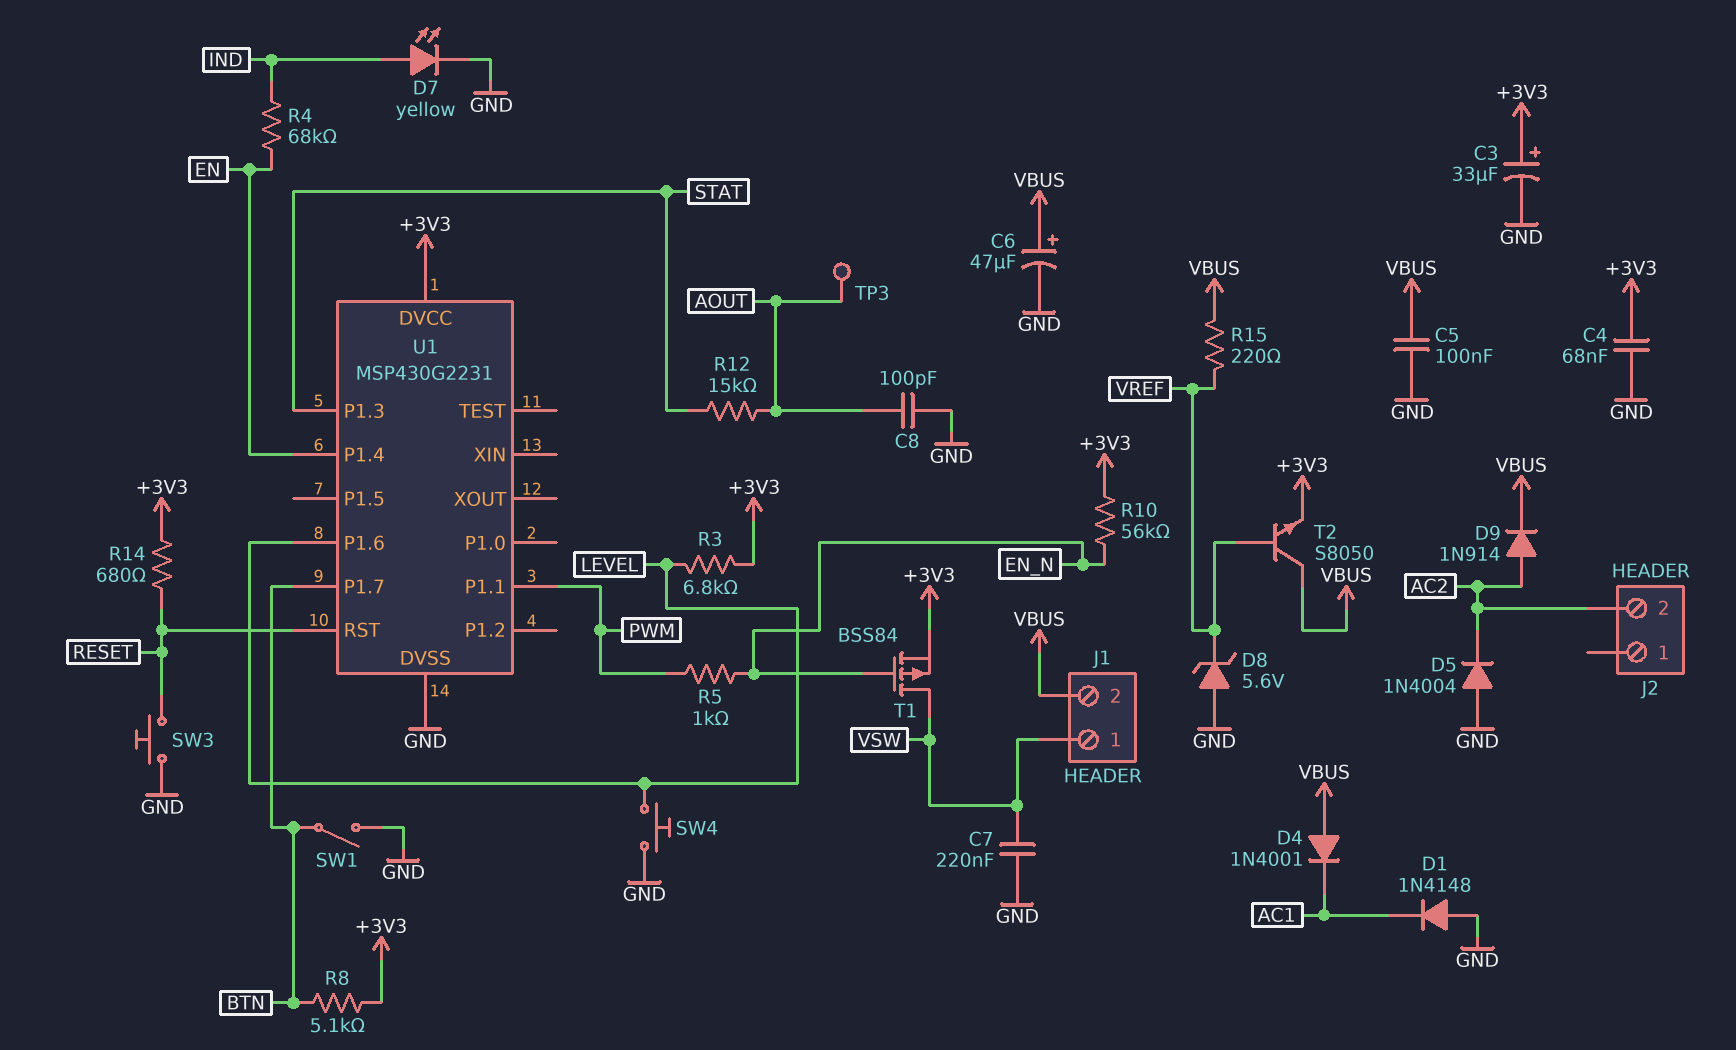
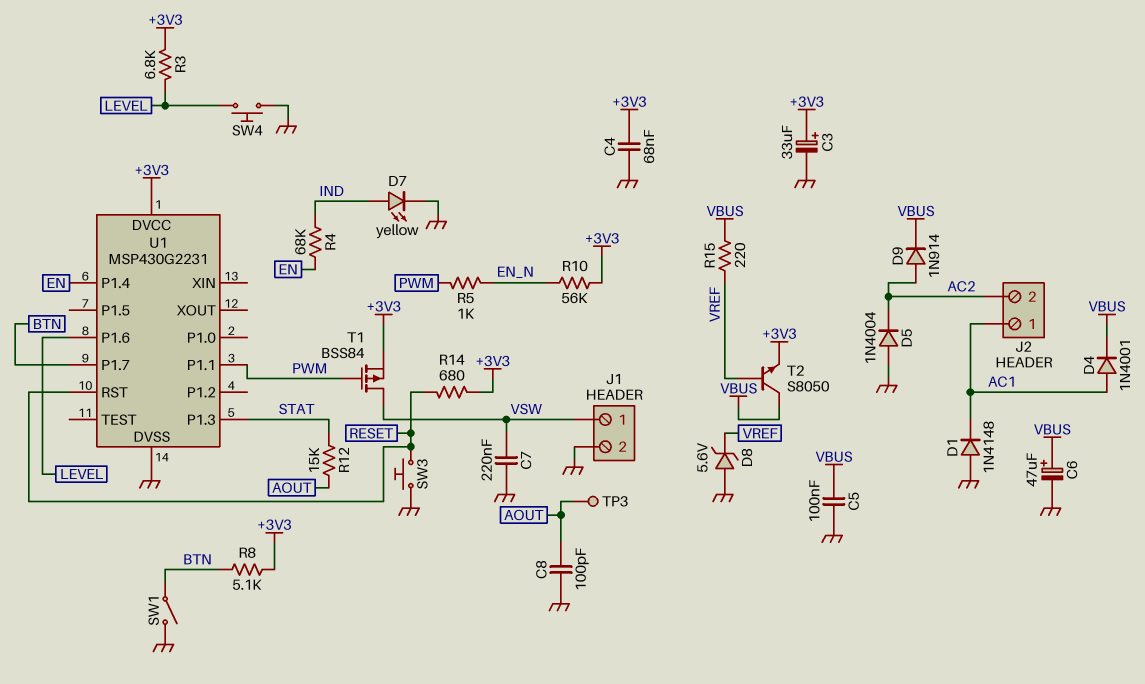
D4: diode 1N4001 (A VBUS, K AC1) -> diode 1N4001 (A AC1, K VBUS)
J1 pin 2: VBUS -> GND
J2 pin 1: none -> AC1
T1: PMOS BSS84 (G EN_N, D VSW, S +3V3) -> PMOS BSS84 (G PWM, D VSW, S +3V3)

